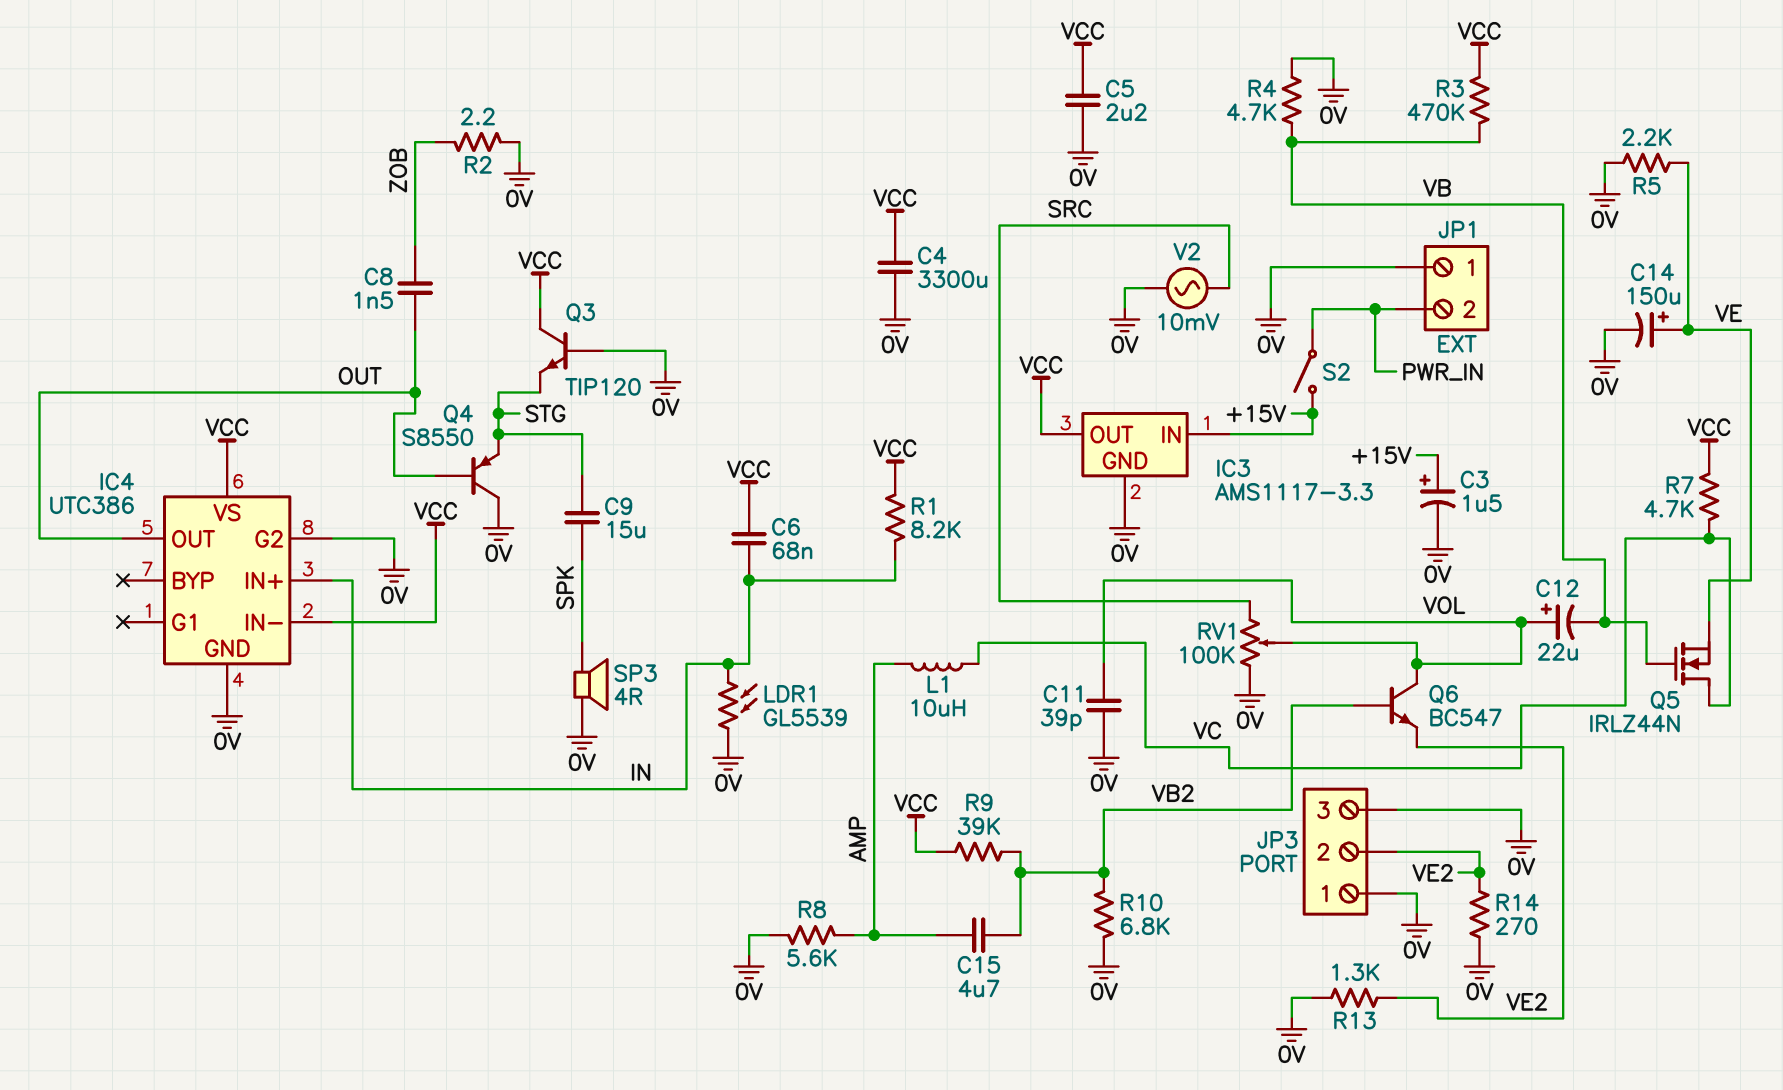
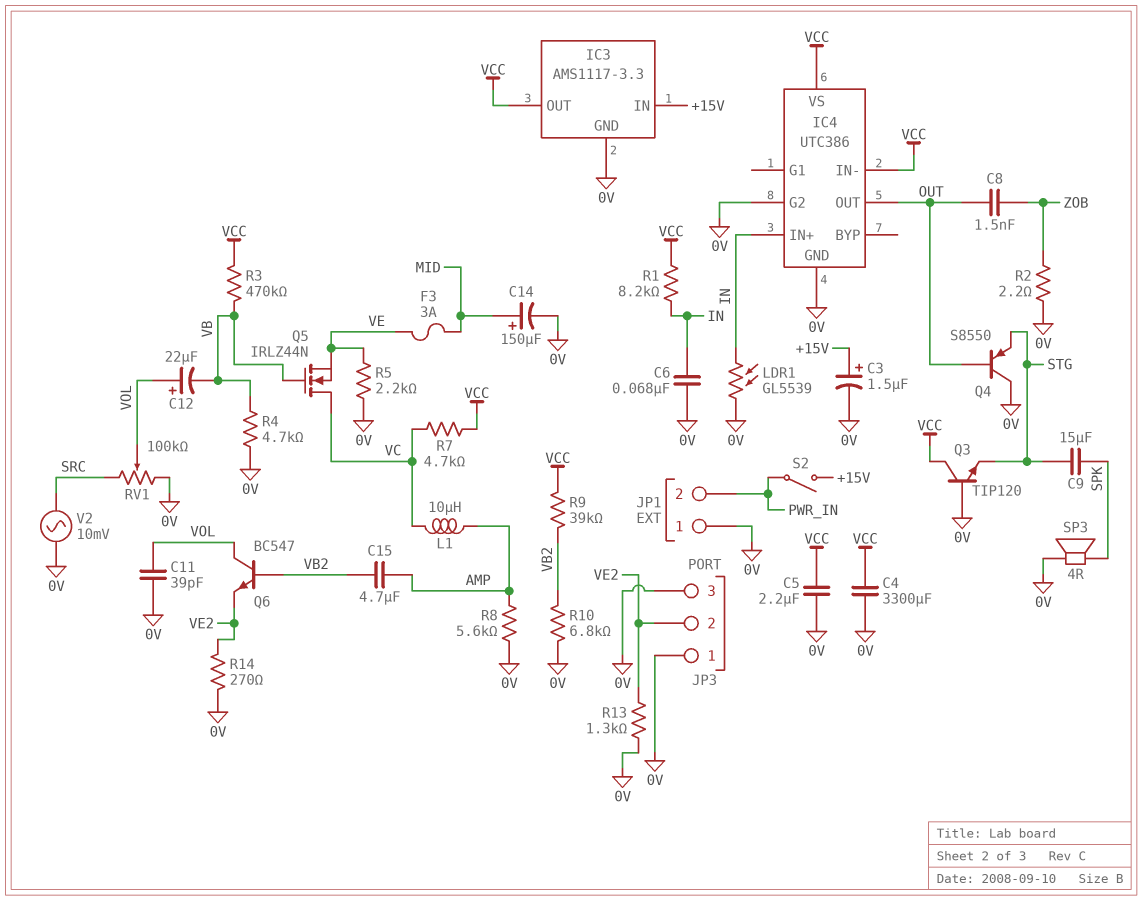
C6: 68nF (IN, VCC) -> 68nF (0V, IN)
C14: 150uF (plus VE, minus 0V) -> 150uF (plus MID, minus 0V)
F3: none -> 3A (MID, VE)

